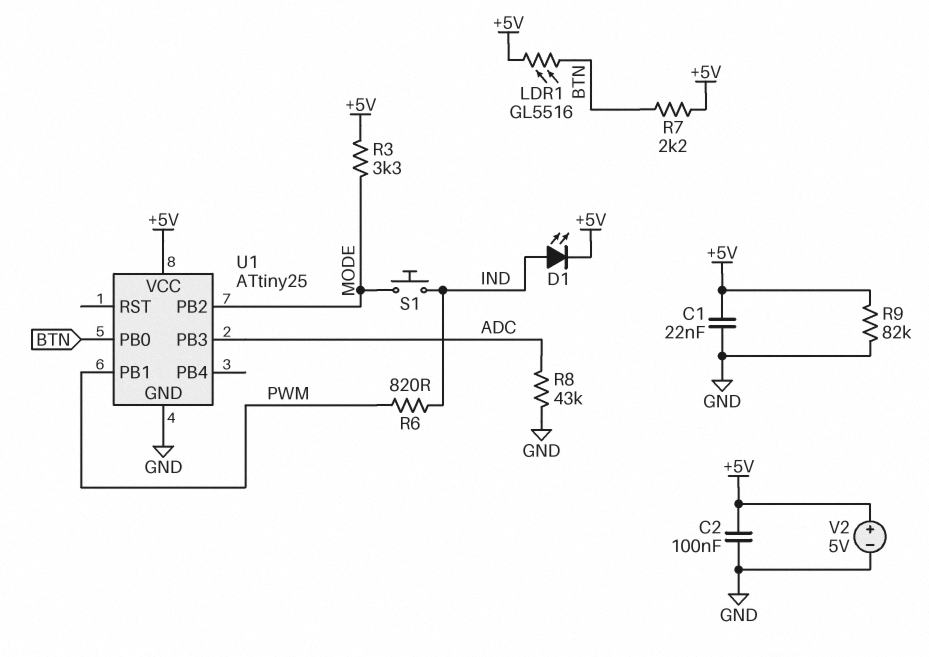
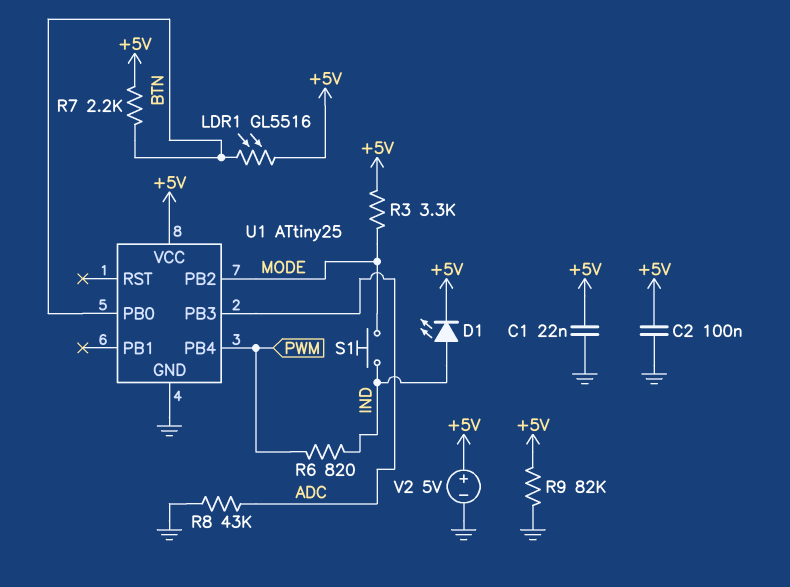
U1 pin PB1: PWM -> none
U1 pin PB4: none -> PWM

